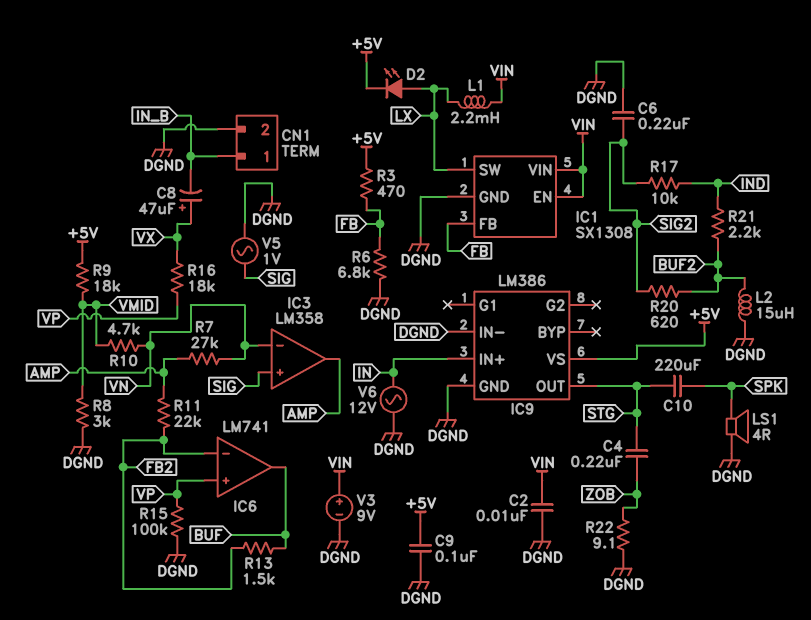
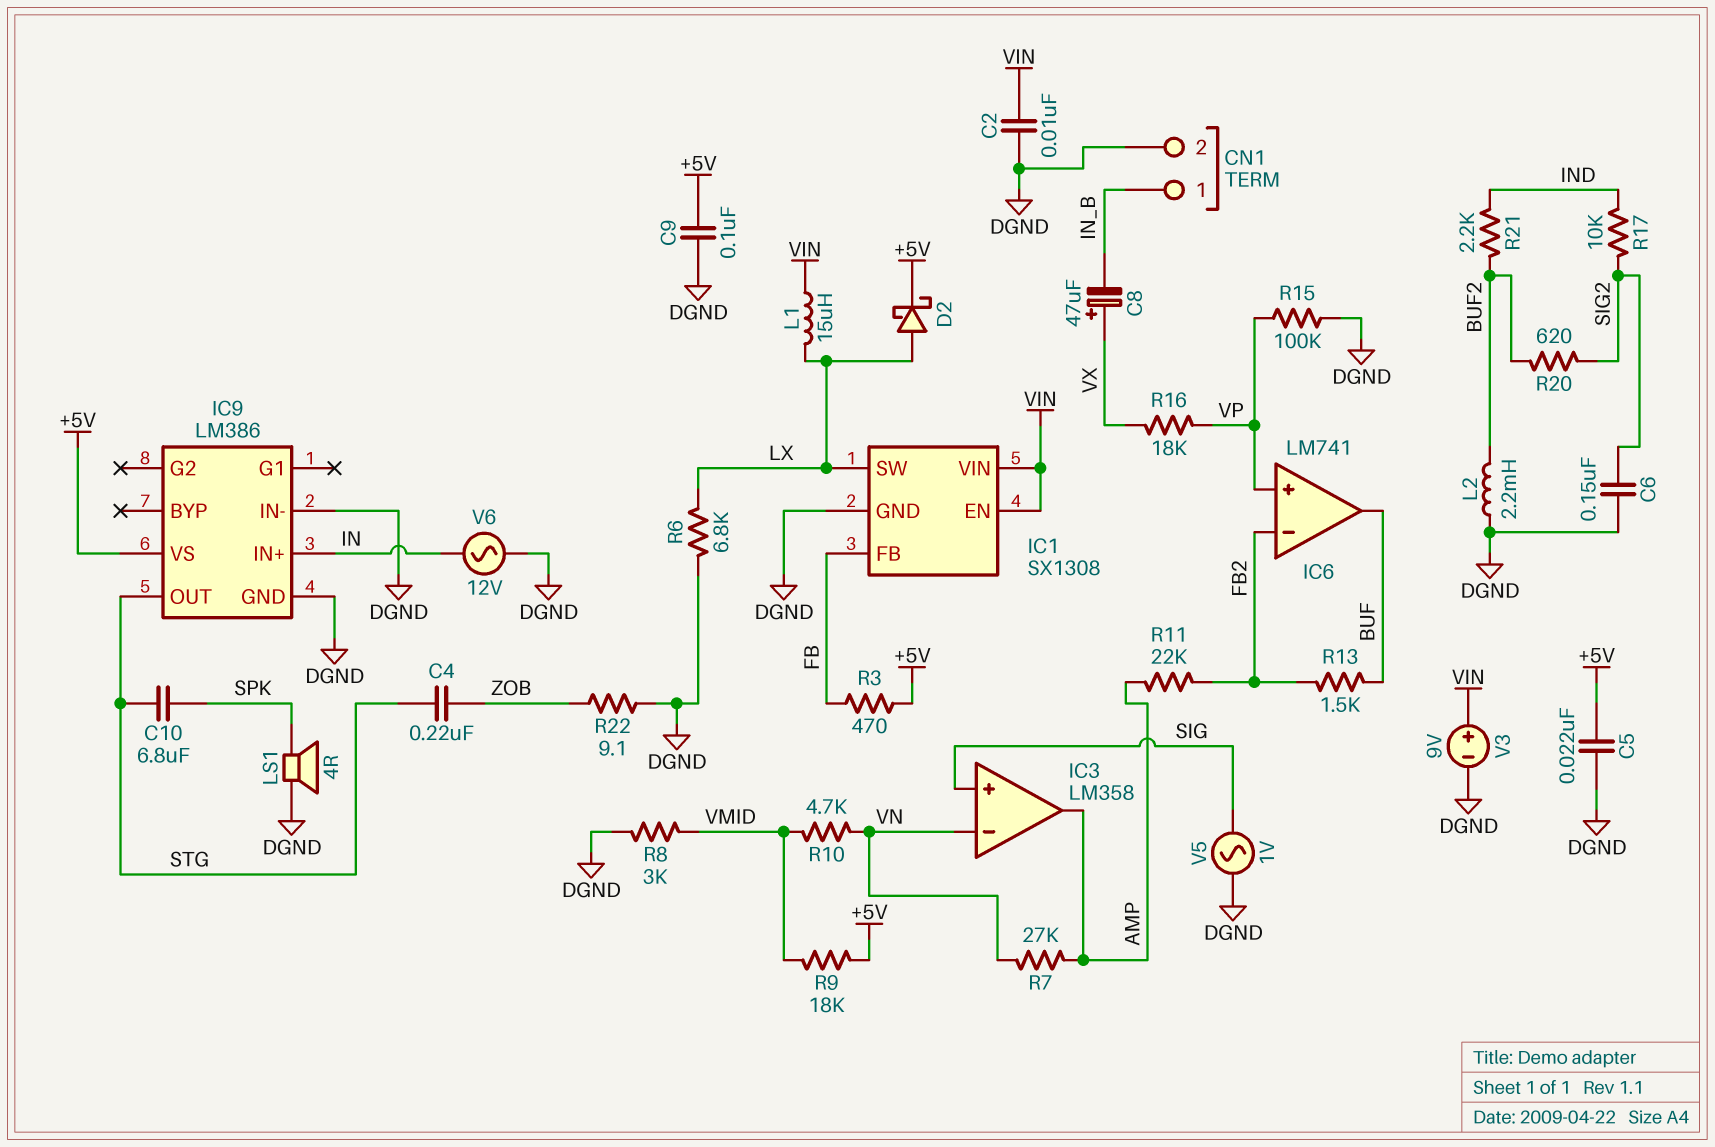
C5: none -> 22nF (+5V, DGND)
C6: 220nF (DGND, SIG2) -> 150nF (DGND, SIG2)
C10: 220uF (SPK, STG) -> 6.8uF (SPK, STG)
D2: LED (A LX, K +5V) -> schottky (A LX, K +5V)
L1: 2.2mH (LX, VIN) -> 15uH (LX, VIN)
L2: 15uH (BUF2, DGND) -> 2.2mH (BUF2, DGND)
R6: 6.8k (DGND, FB) -> 6.8k (DGND, LX)

